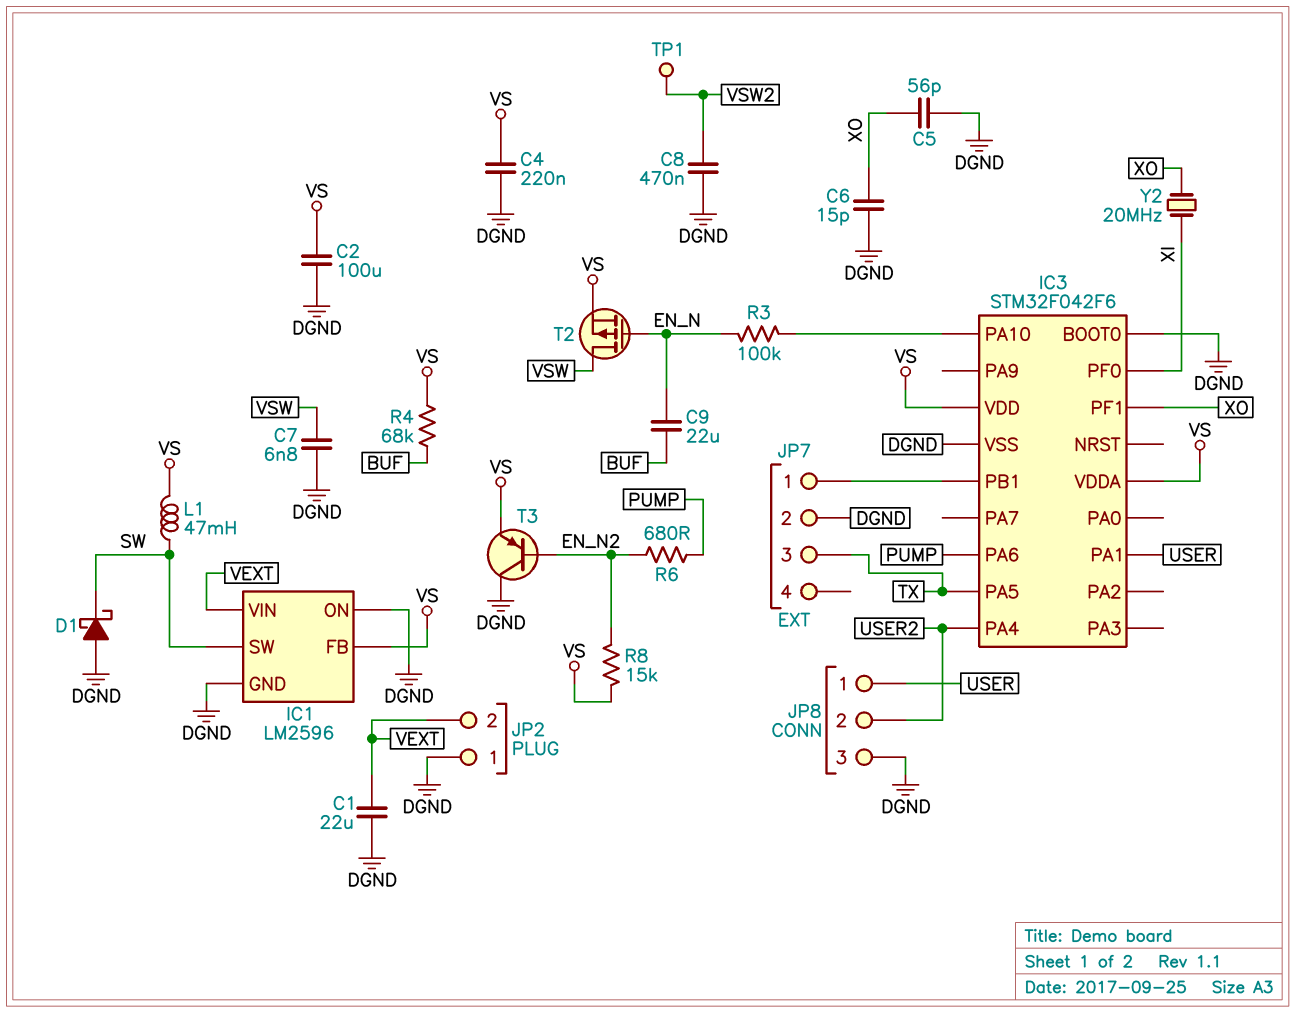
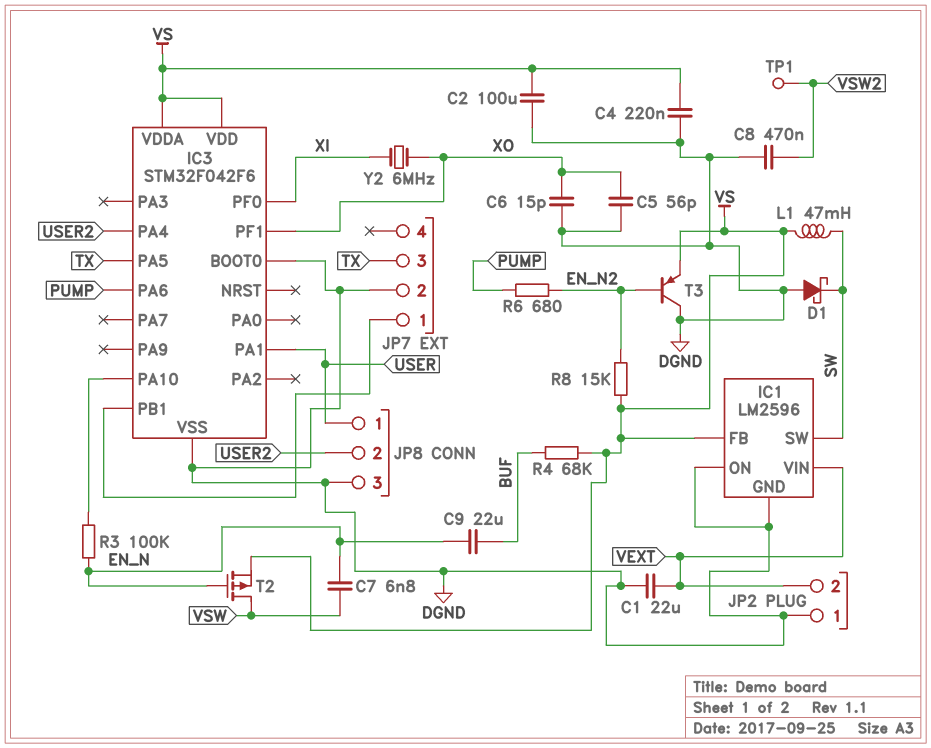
C7: 6.8nF (DGND, VSW) -> 6.8nF (EN_N, VSW)
Y2: 20MHz (XI, XO) -> 6MHz (XI, XO)

